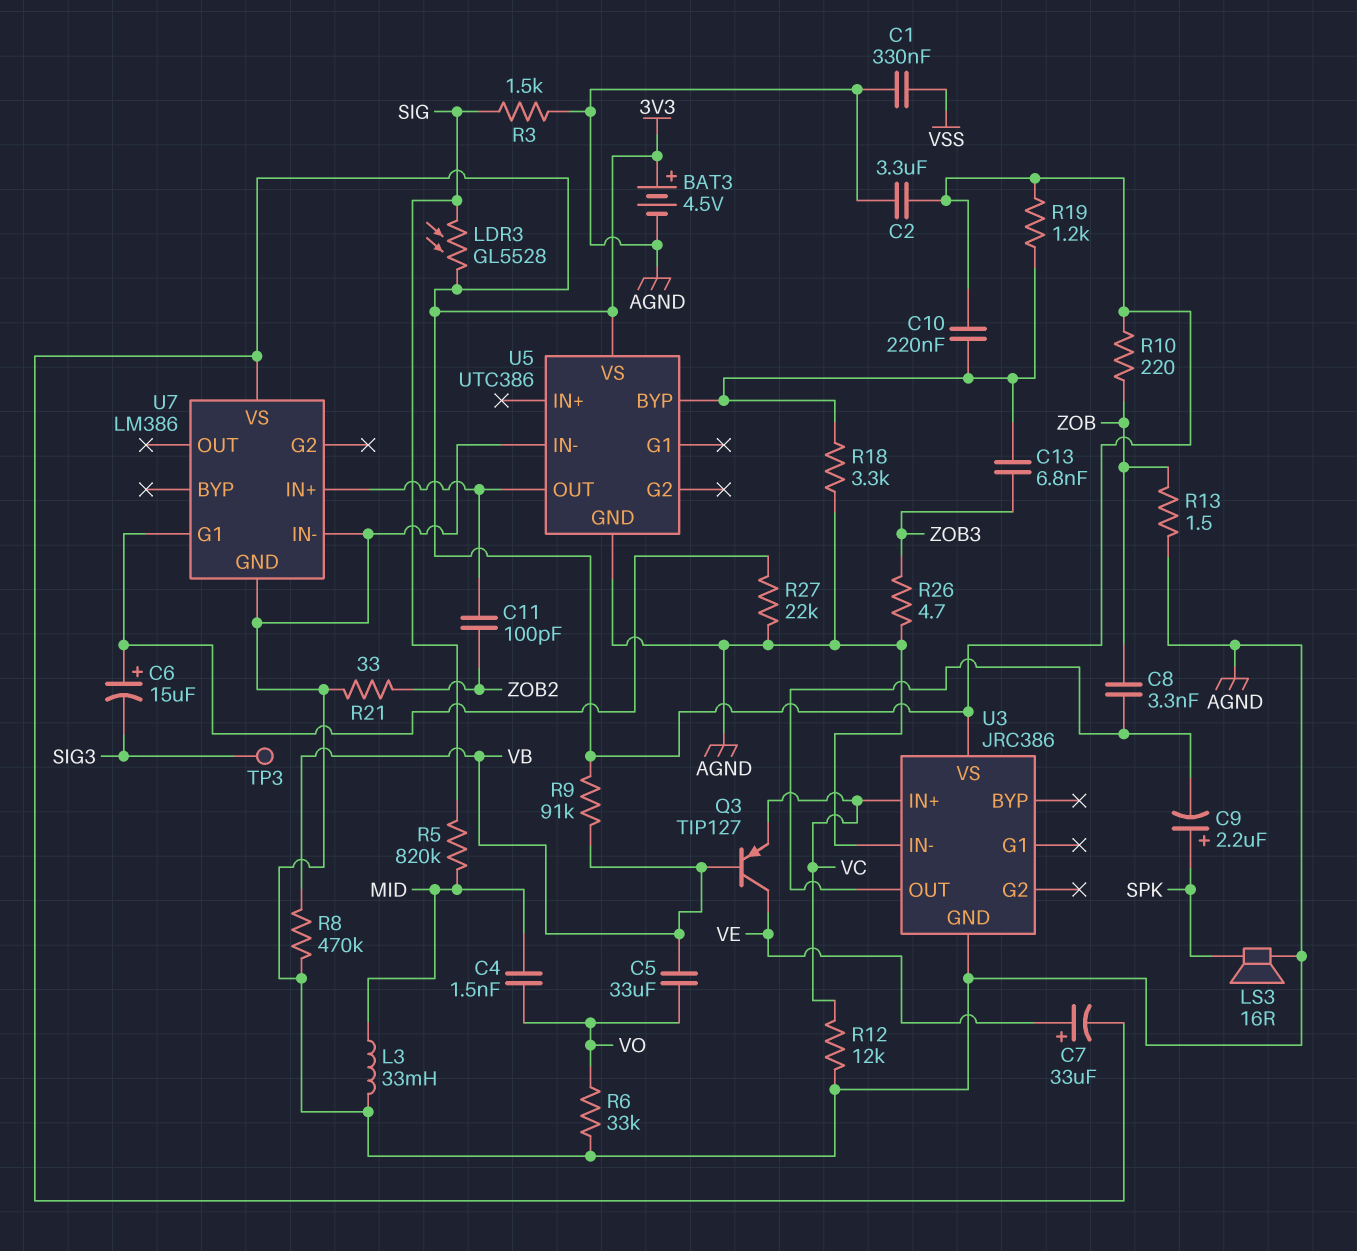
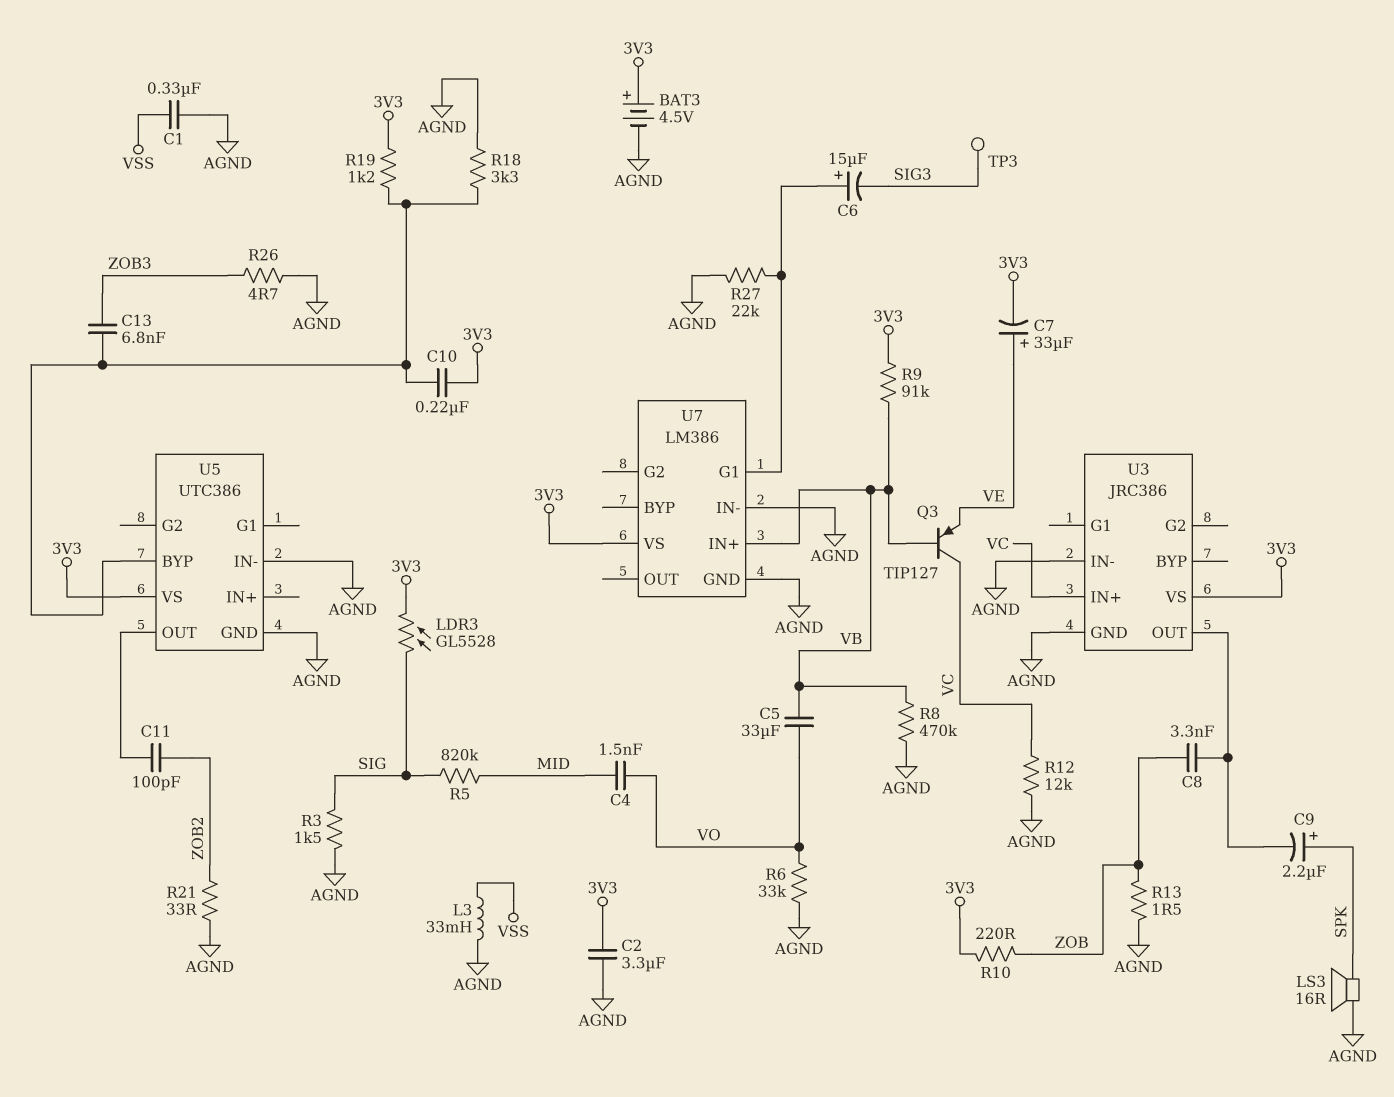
L3: 33mH (AGND, MID) -> 33mH (AGND, VSS)
Q3: PNP TIP127 (B VB, C VE, E VC) -> PNP TIP127 (B VB, C VC, E VE)
U7 pin IN+: U5/OUT -> VB

